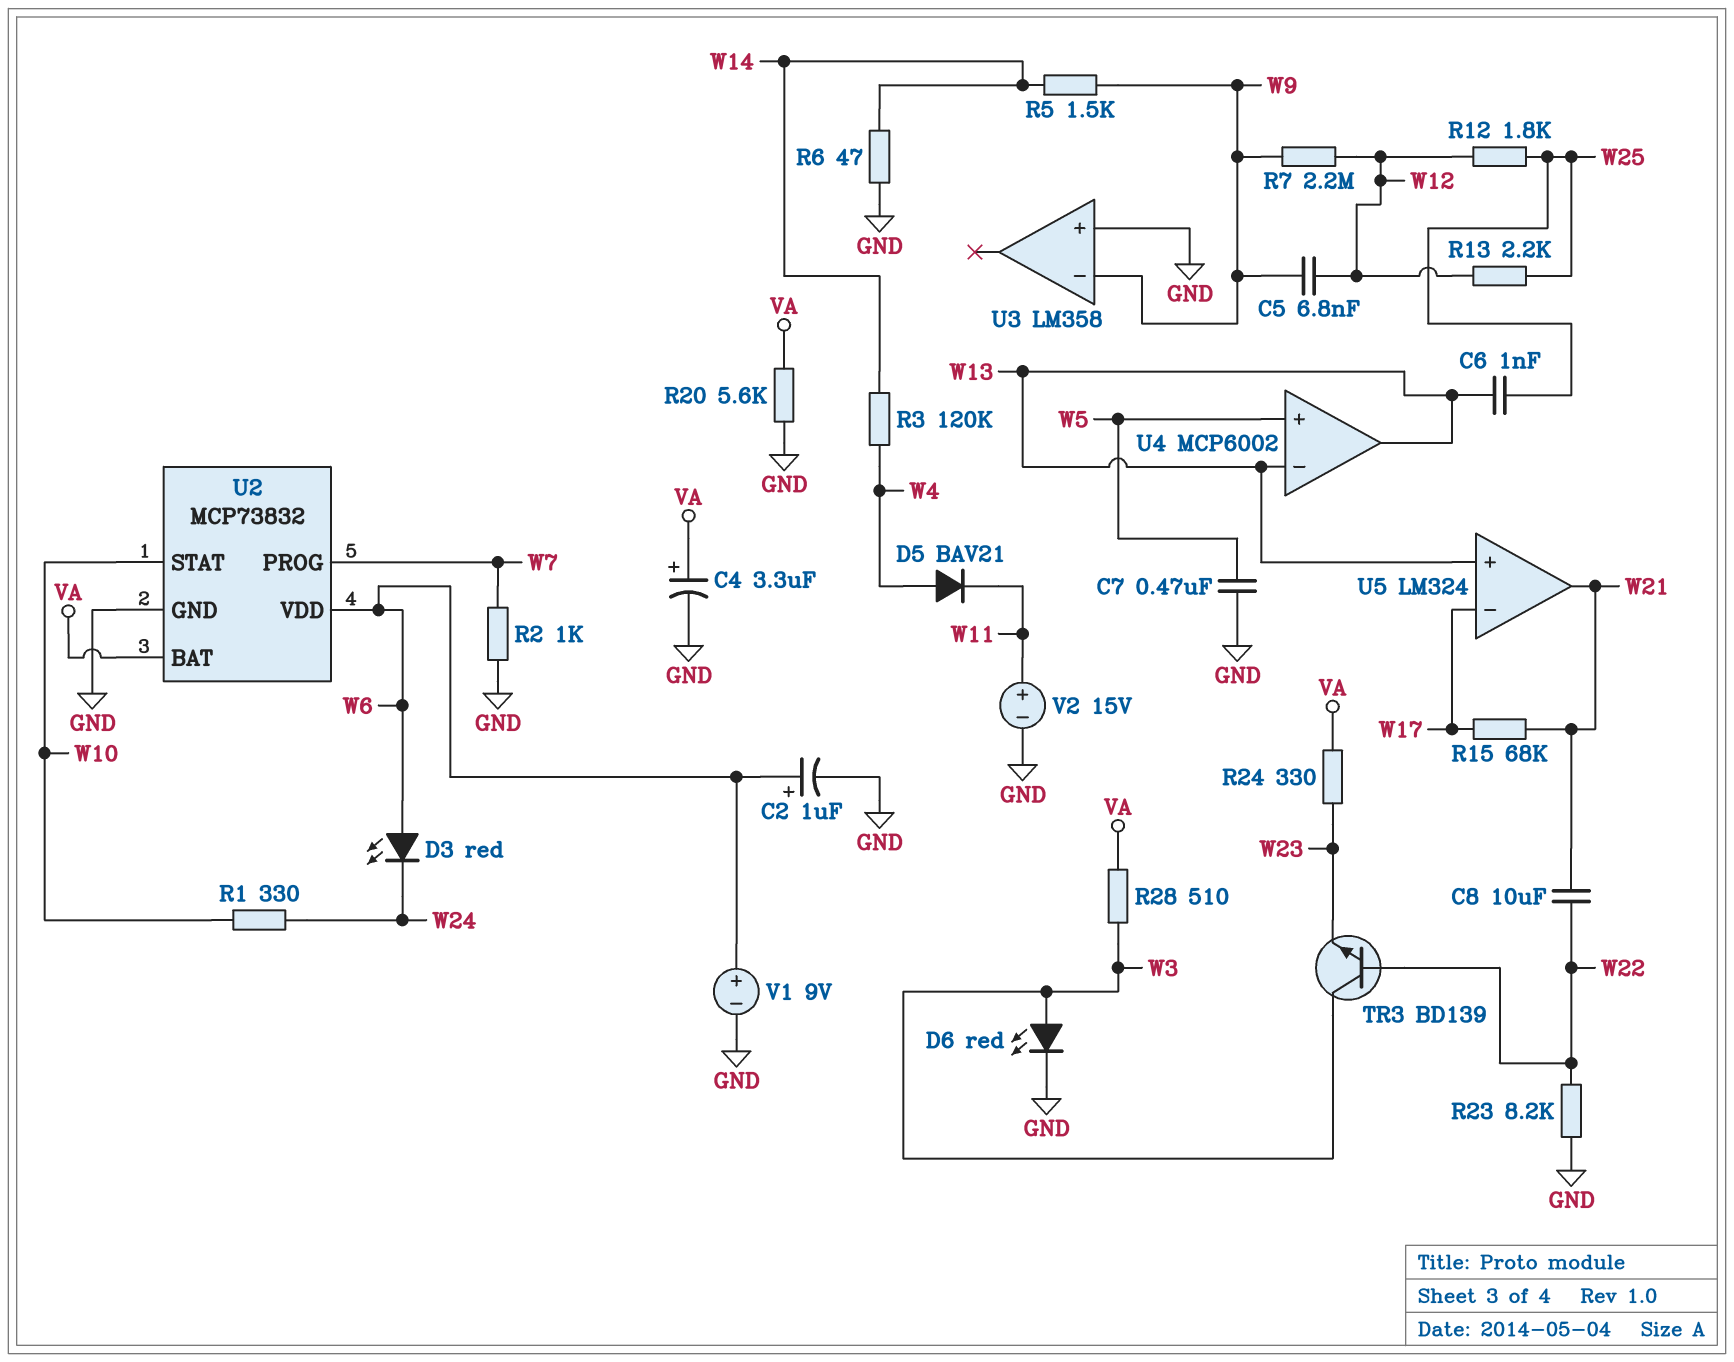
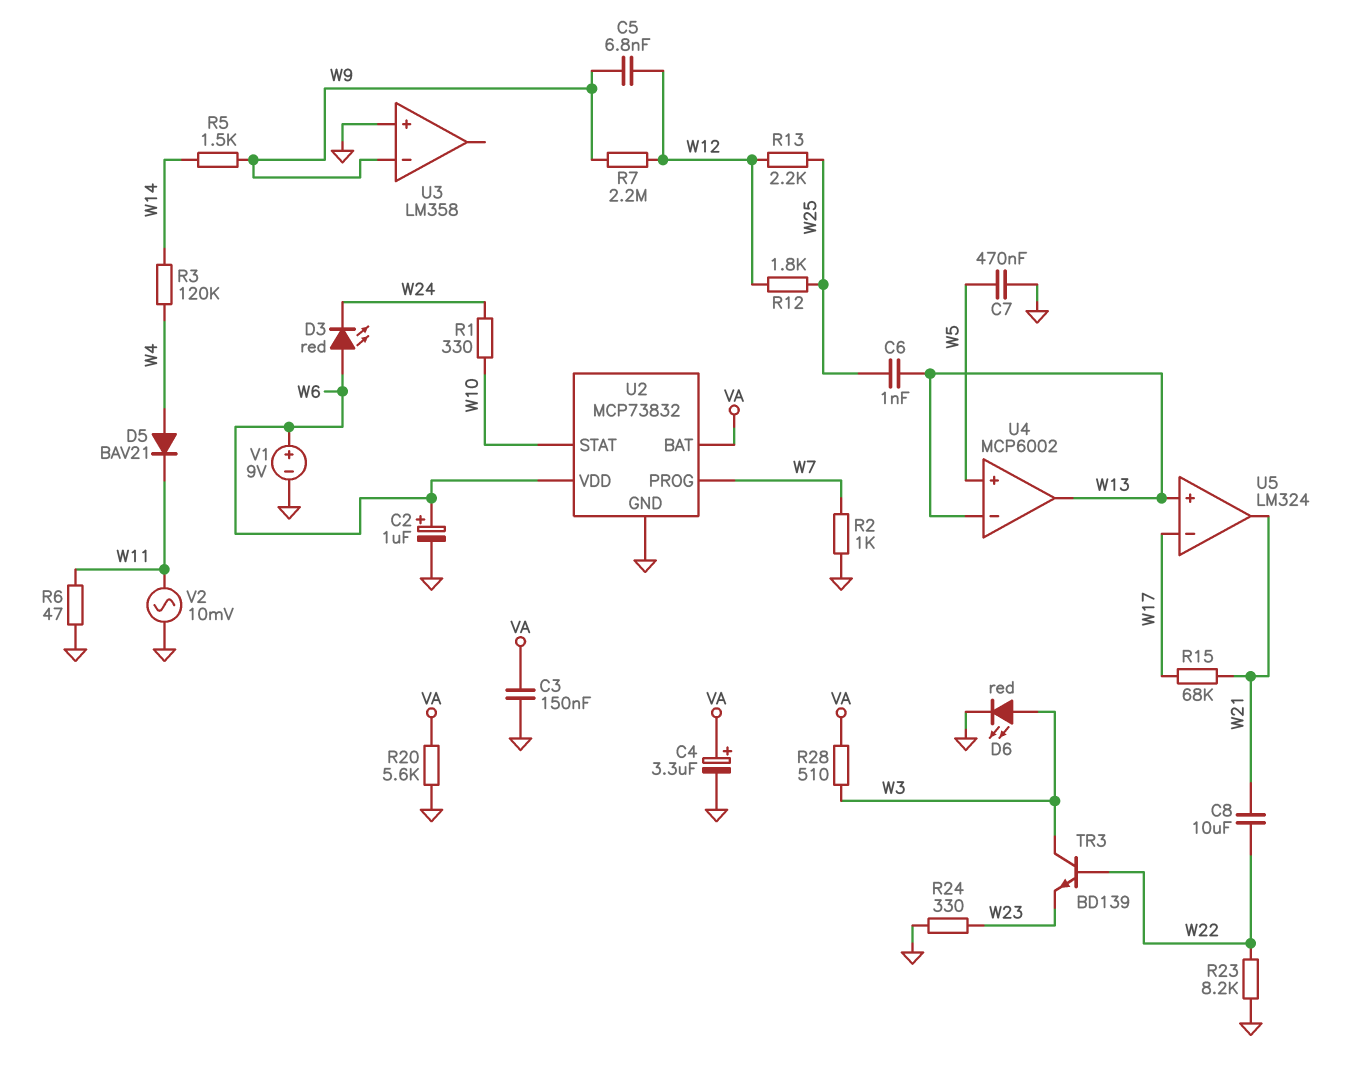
C3: none -> 150nF (GND, VA)
R6: 47 (GND, W14) -> 47 (GND, W11)
R24: 330 (VA, W23) -> 330 (GND, W23)
V2: 15V (plus W11, minus GND) -> AC 10mV (GND, W11)

